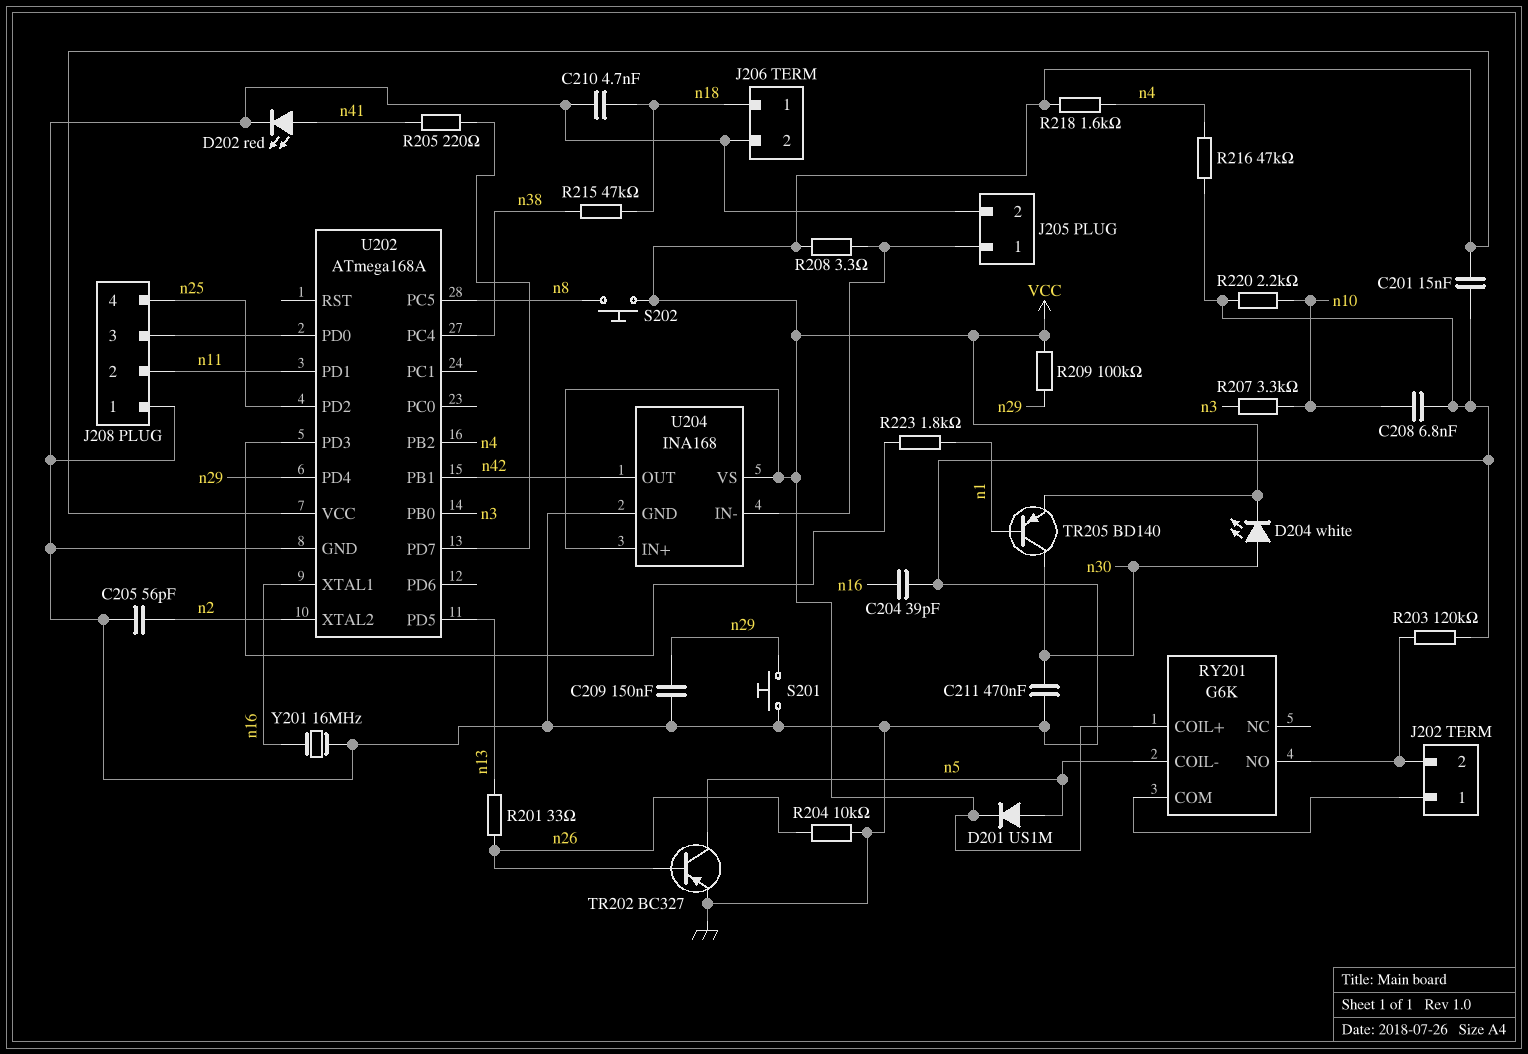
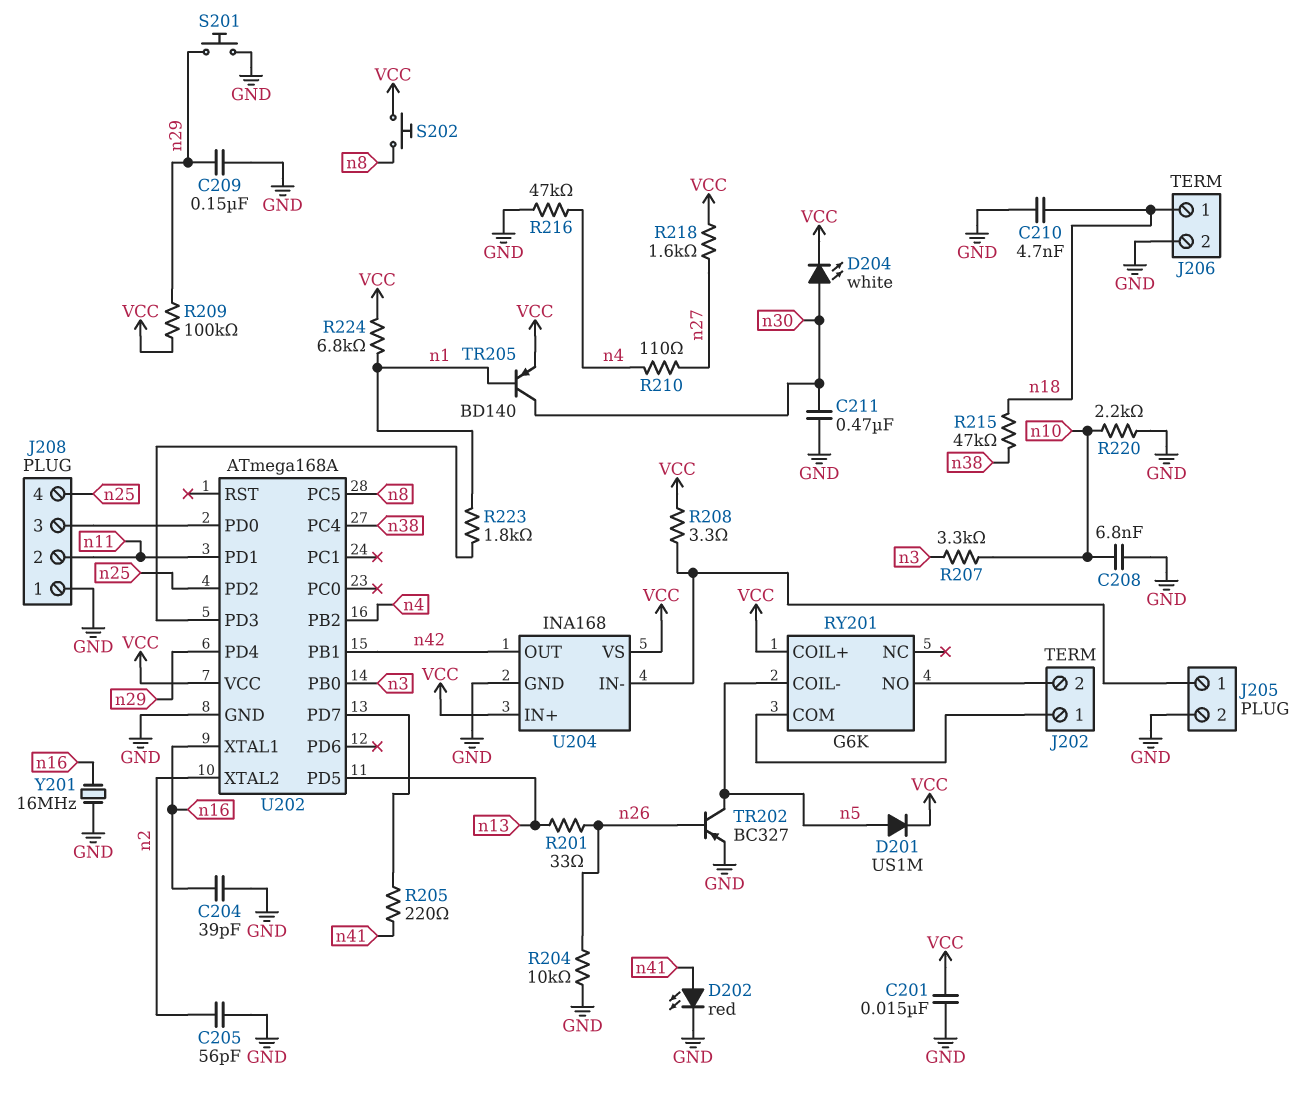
R203: 120k (GND, J202/2) -> none
R210: none -> 110 (n4, n27)
R218: 1.6k (VCC, n4) -> 1.6k (VCC, n27)
R224: none -> 6.8k (VCC, n1)

